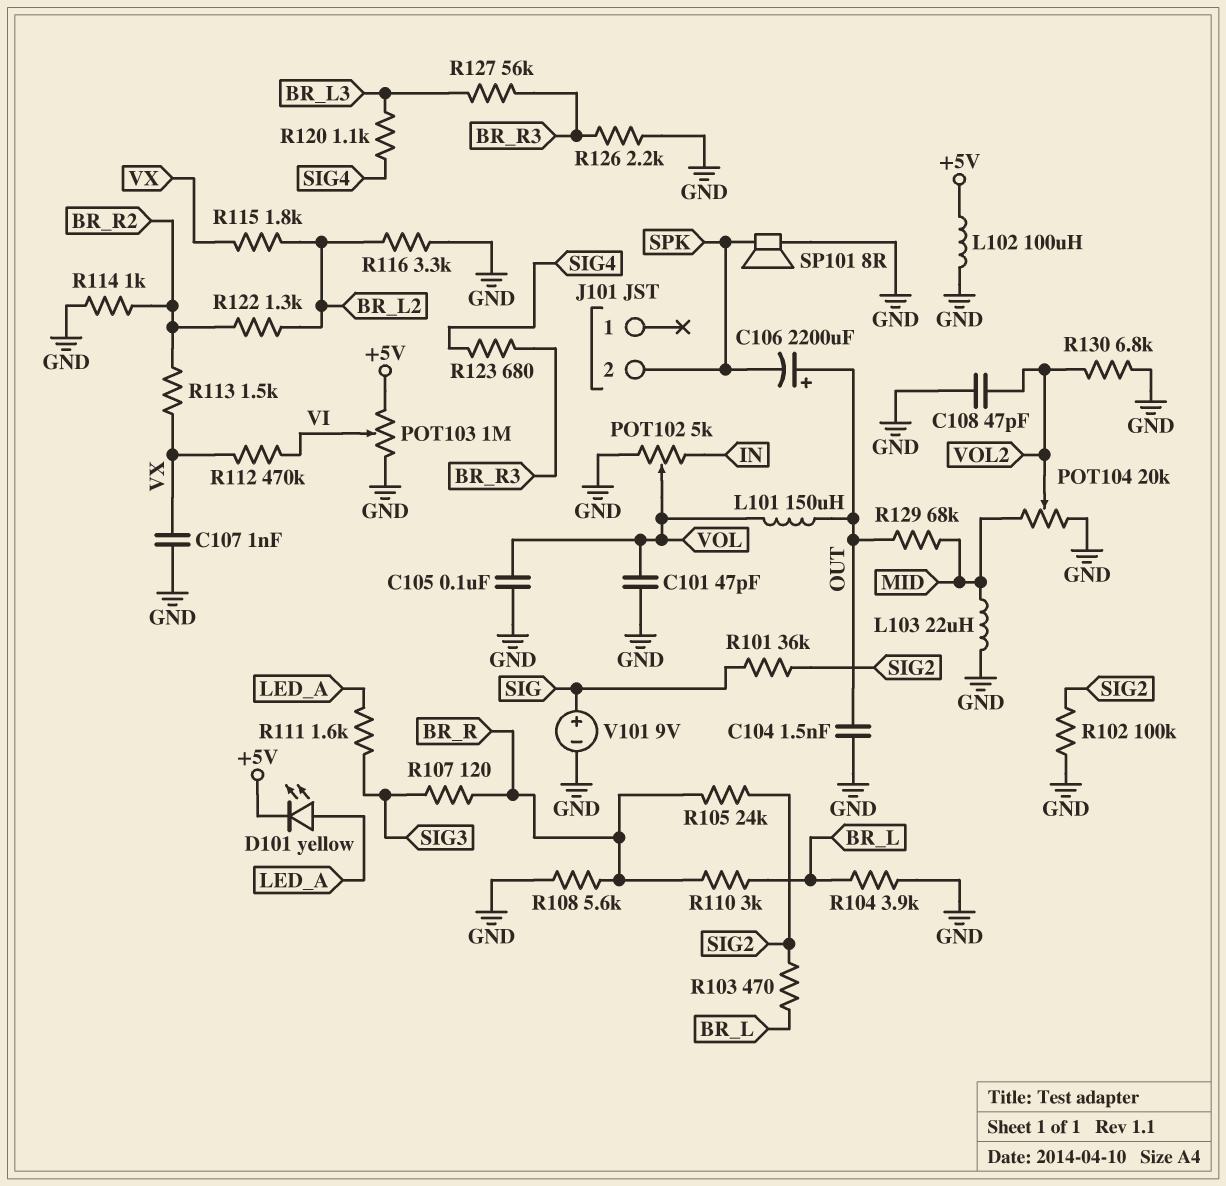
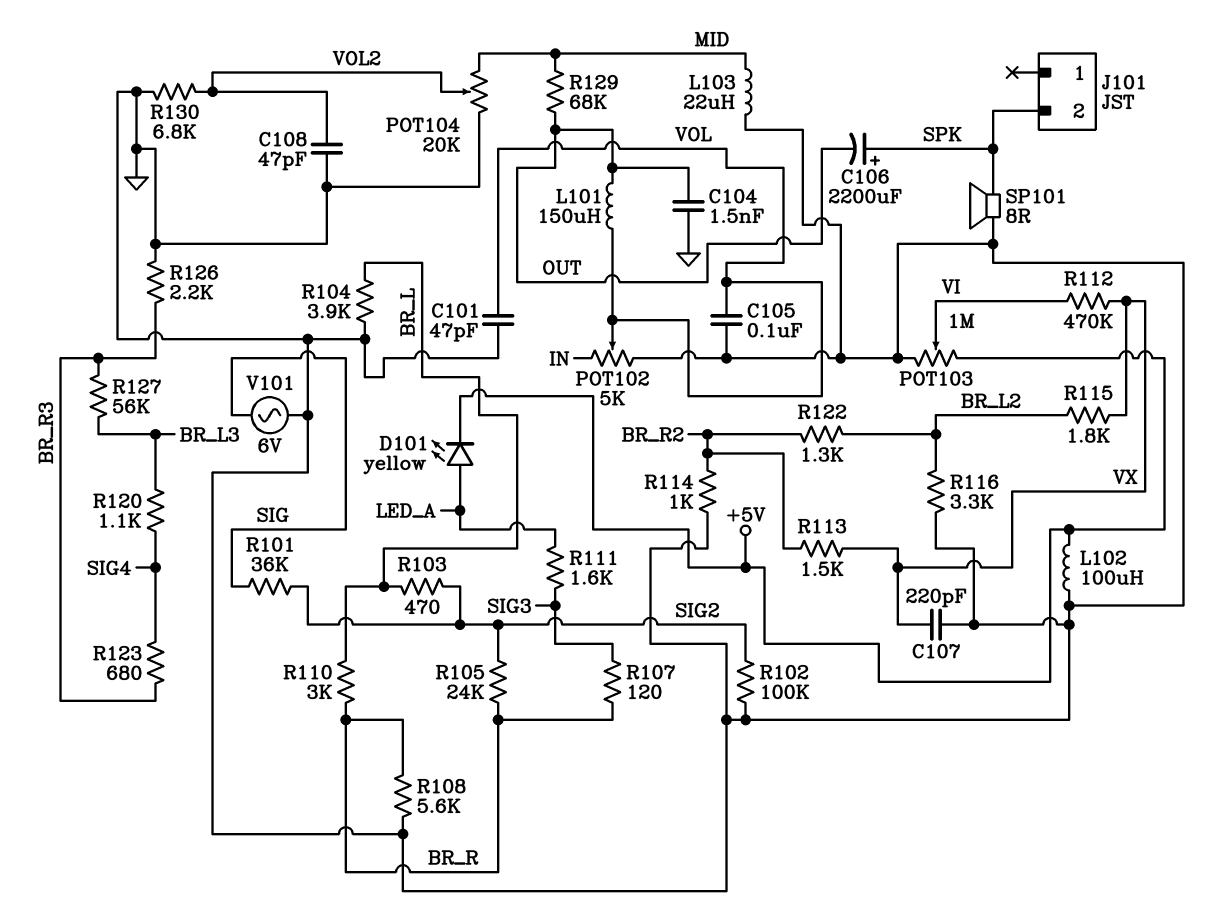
C106: 2200uF (plus OUT, minus SPK) -> 2200uF (plus SPK, minus OUT)
C107: 1nF (GND, VX) -> 220pF (GND, VX)
V101: 9V (plus SIG, minus GND) -> AC 6V (GND, SIG)

